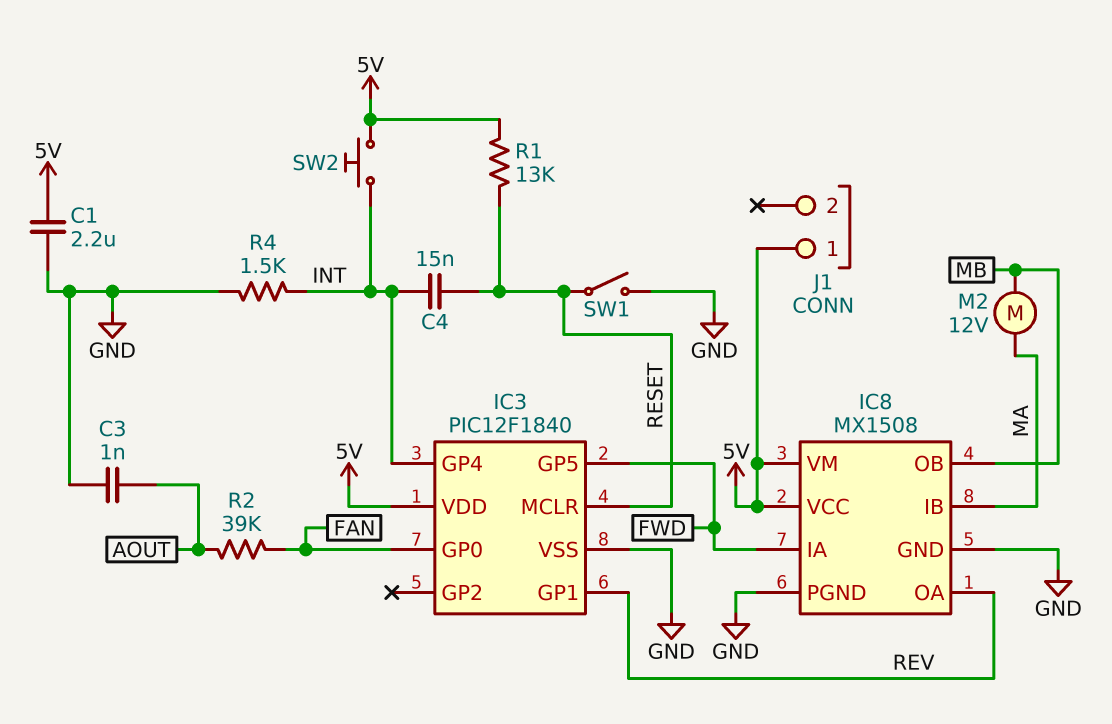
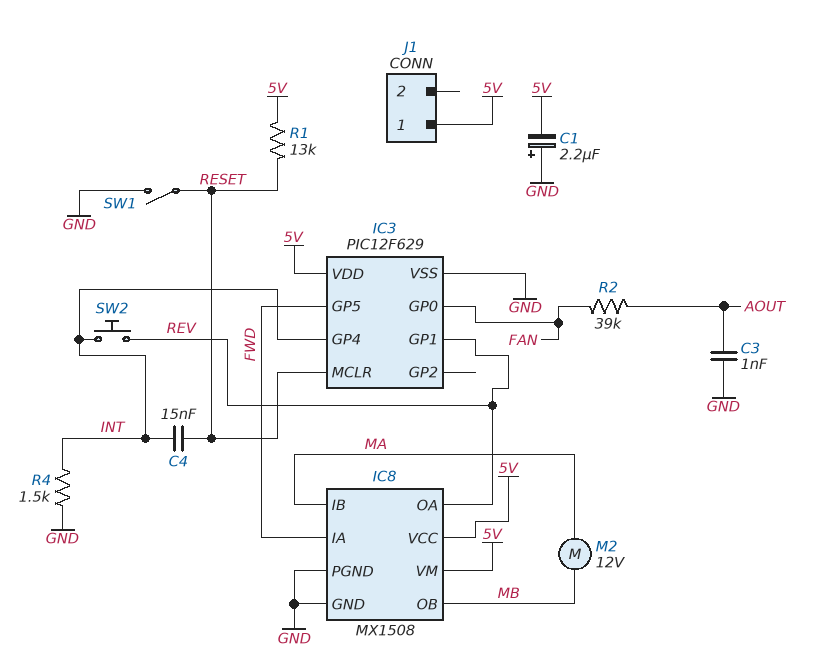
C1: 2.2uF (5V, GND) -> 2.2uF (plus GND, minus 5V)
IC3: PIC12F1840 -> PIC12F629
SW2: button (5V, INT) -> button (INT, REV)

